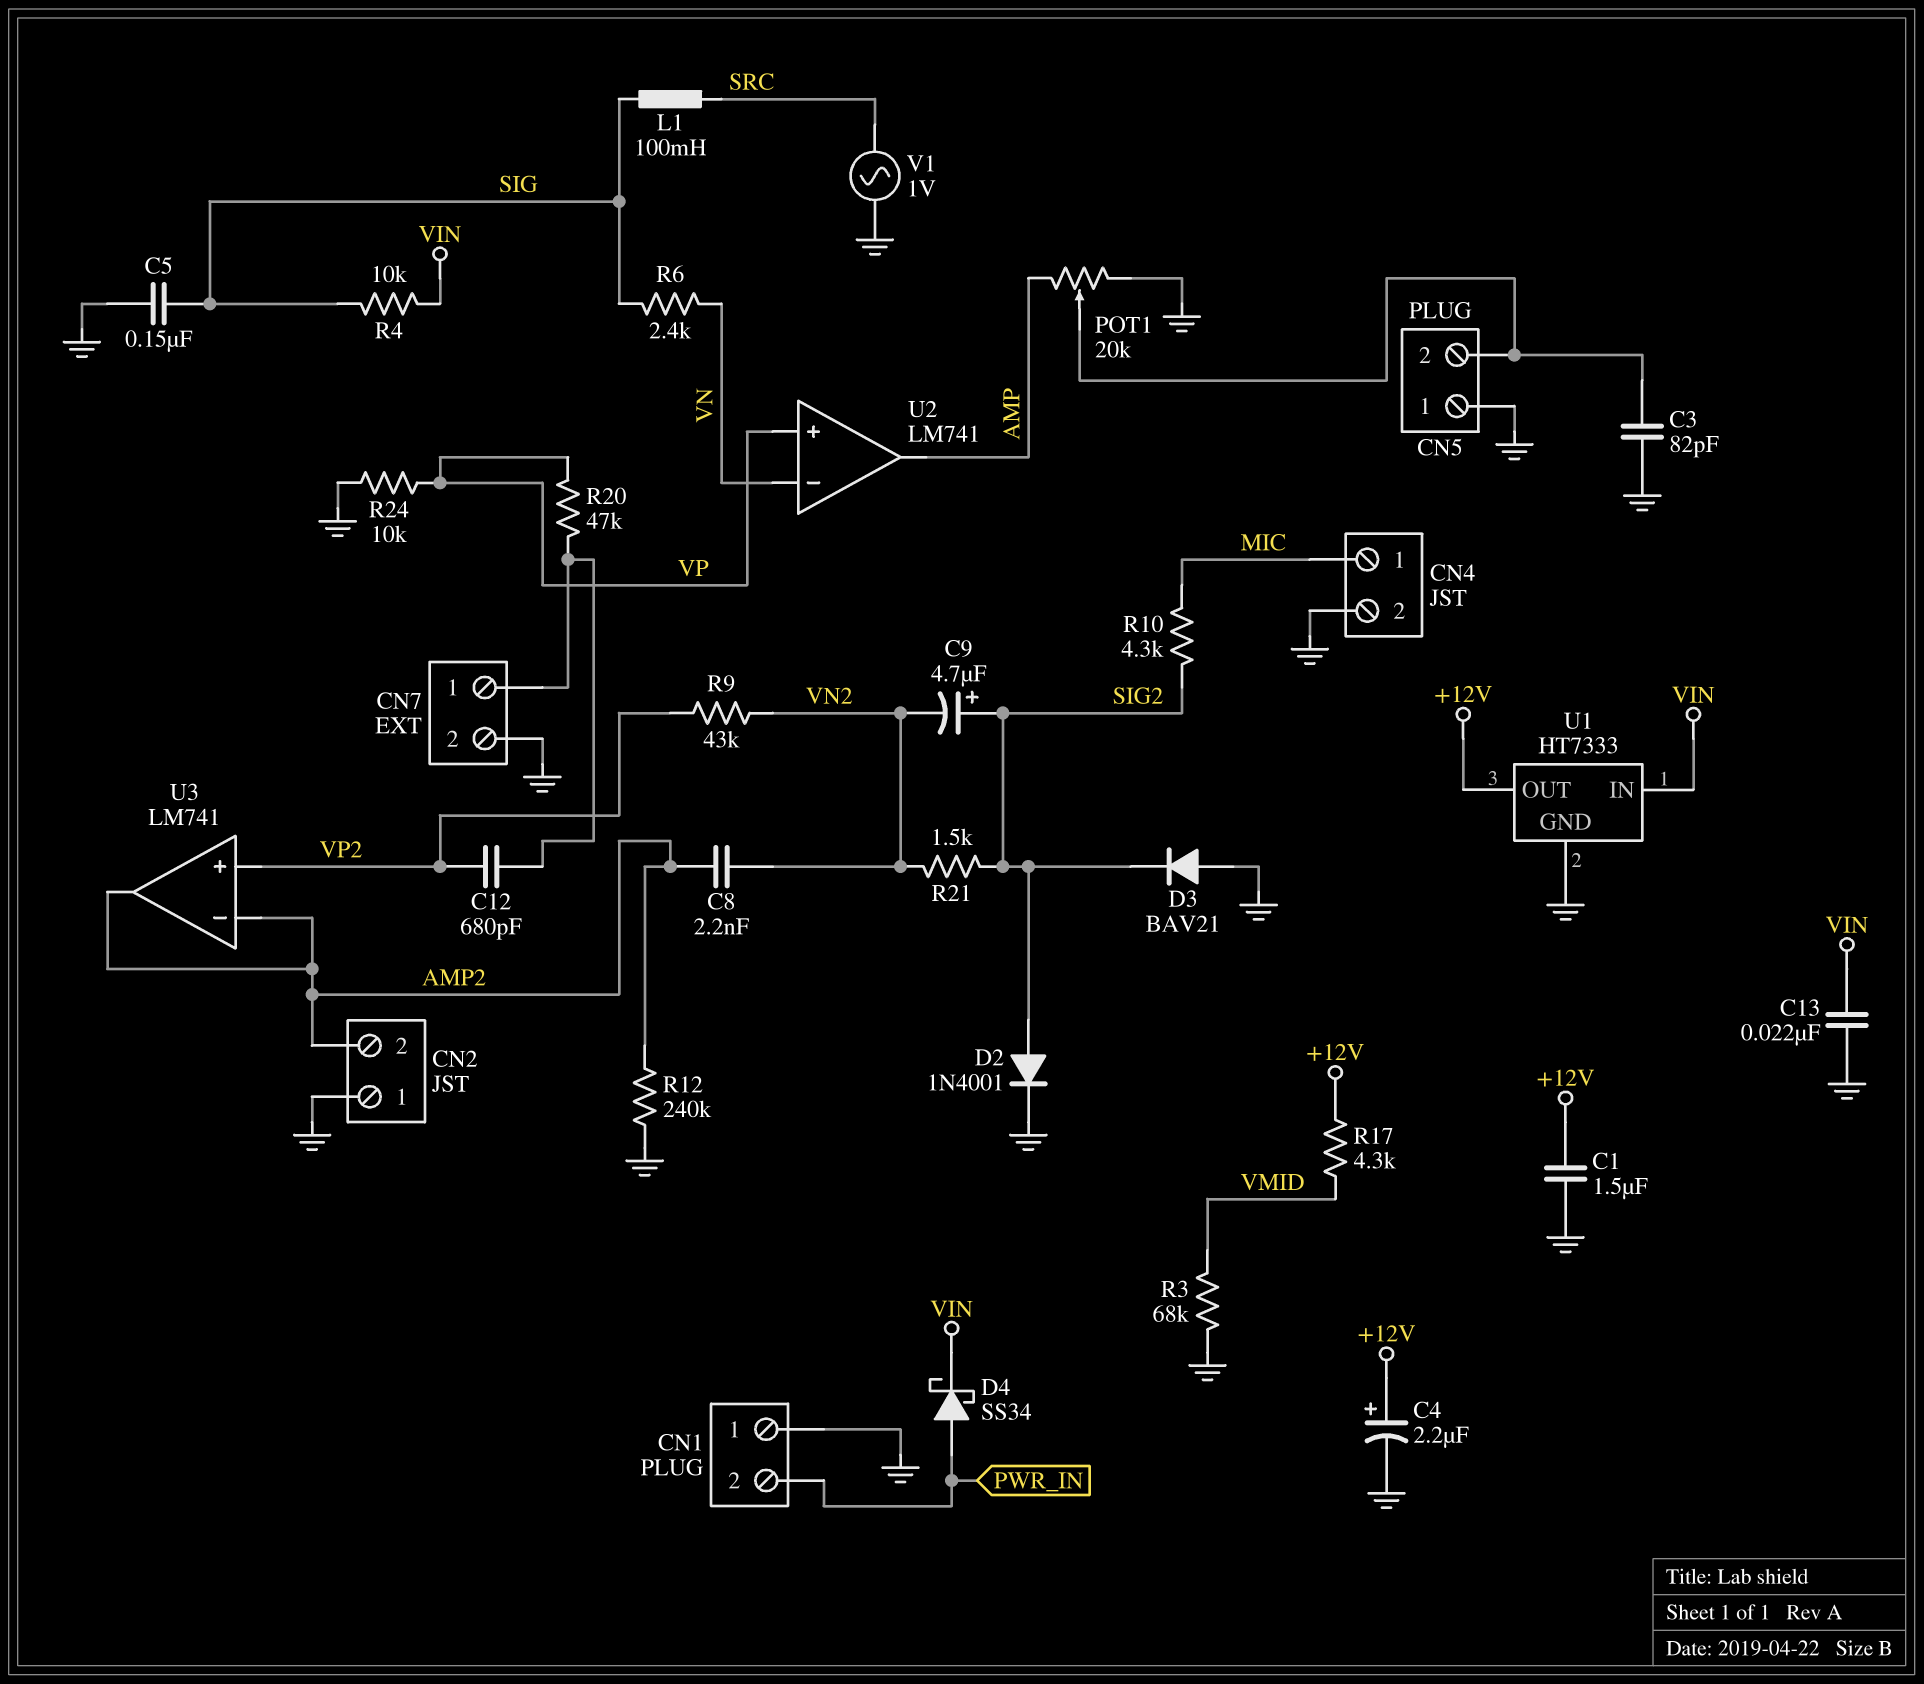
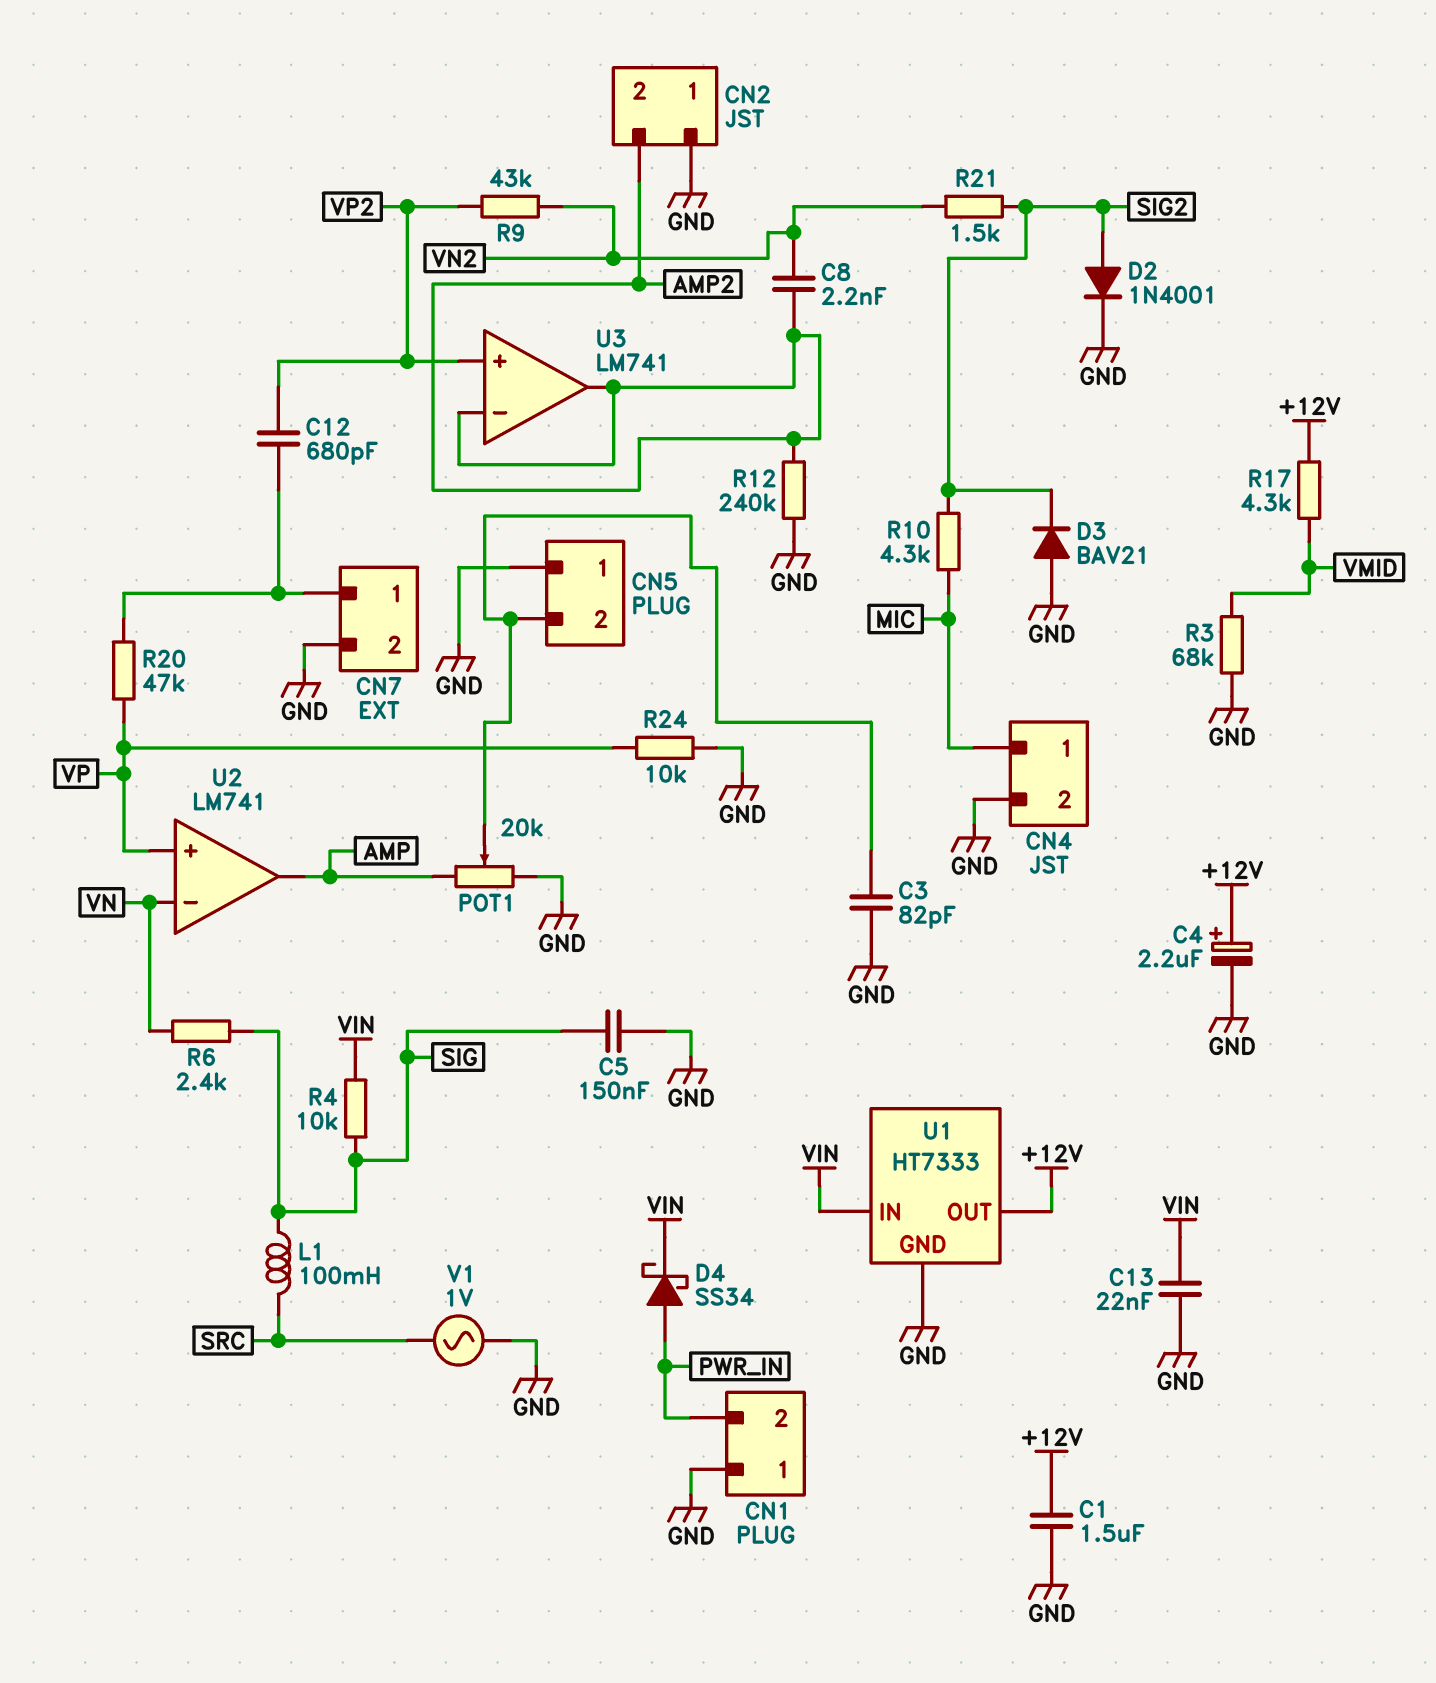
C9: 4.7uF (plus SIG2, minus VN2) -> none

